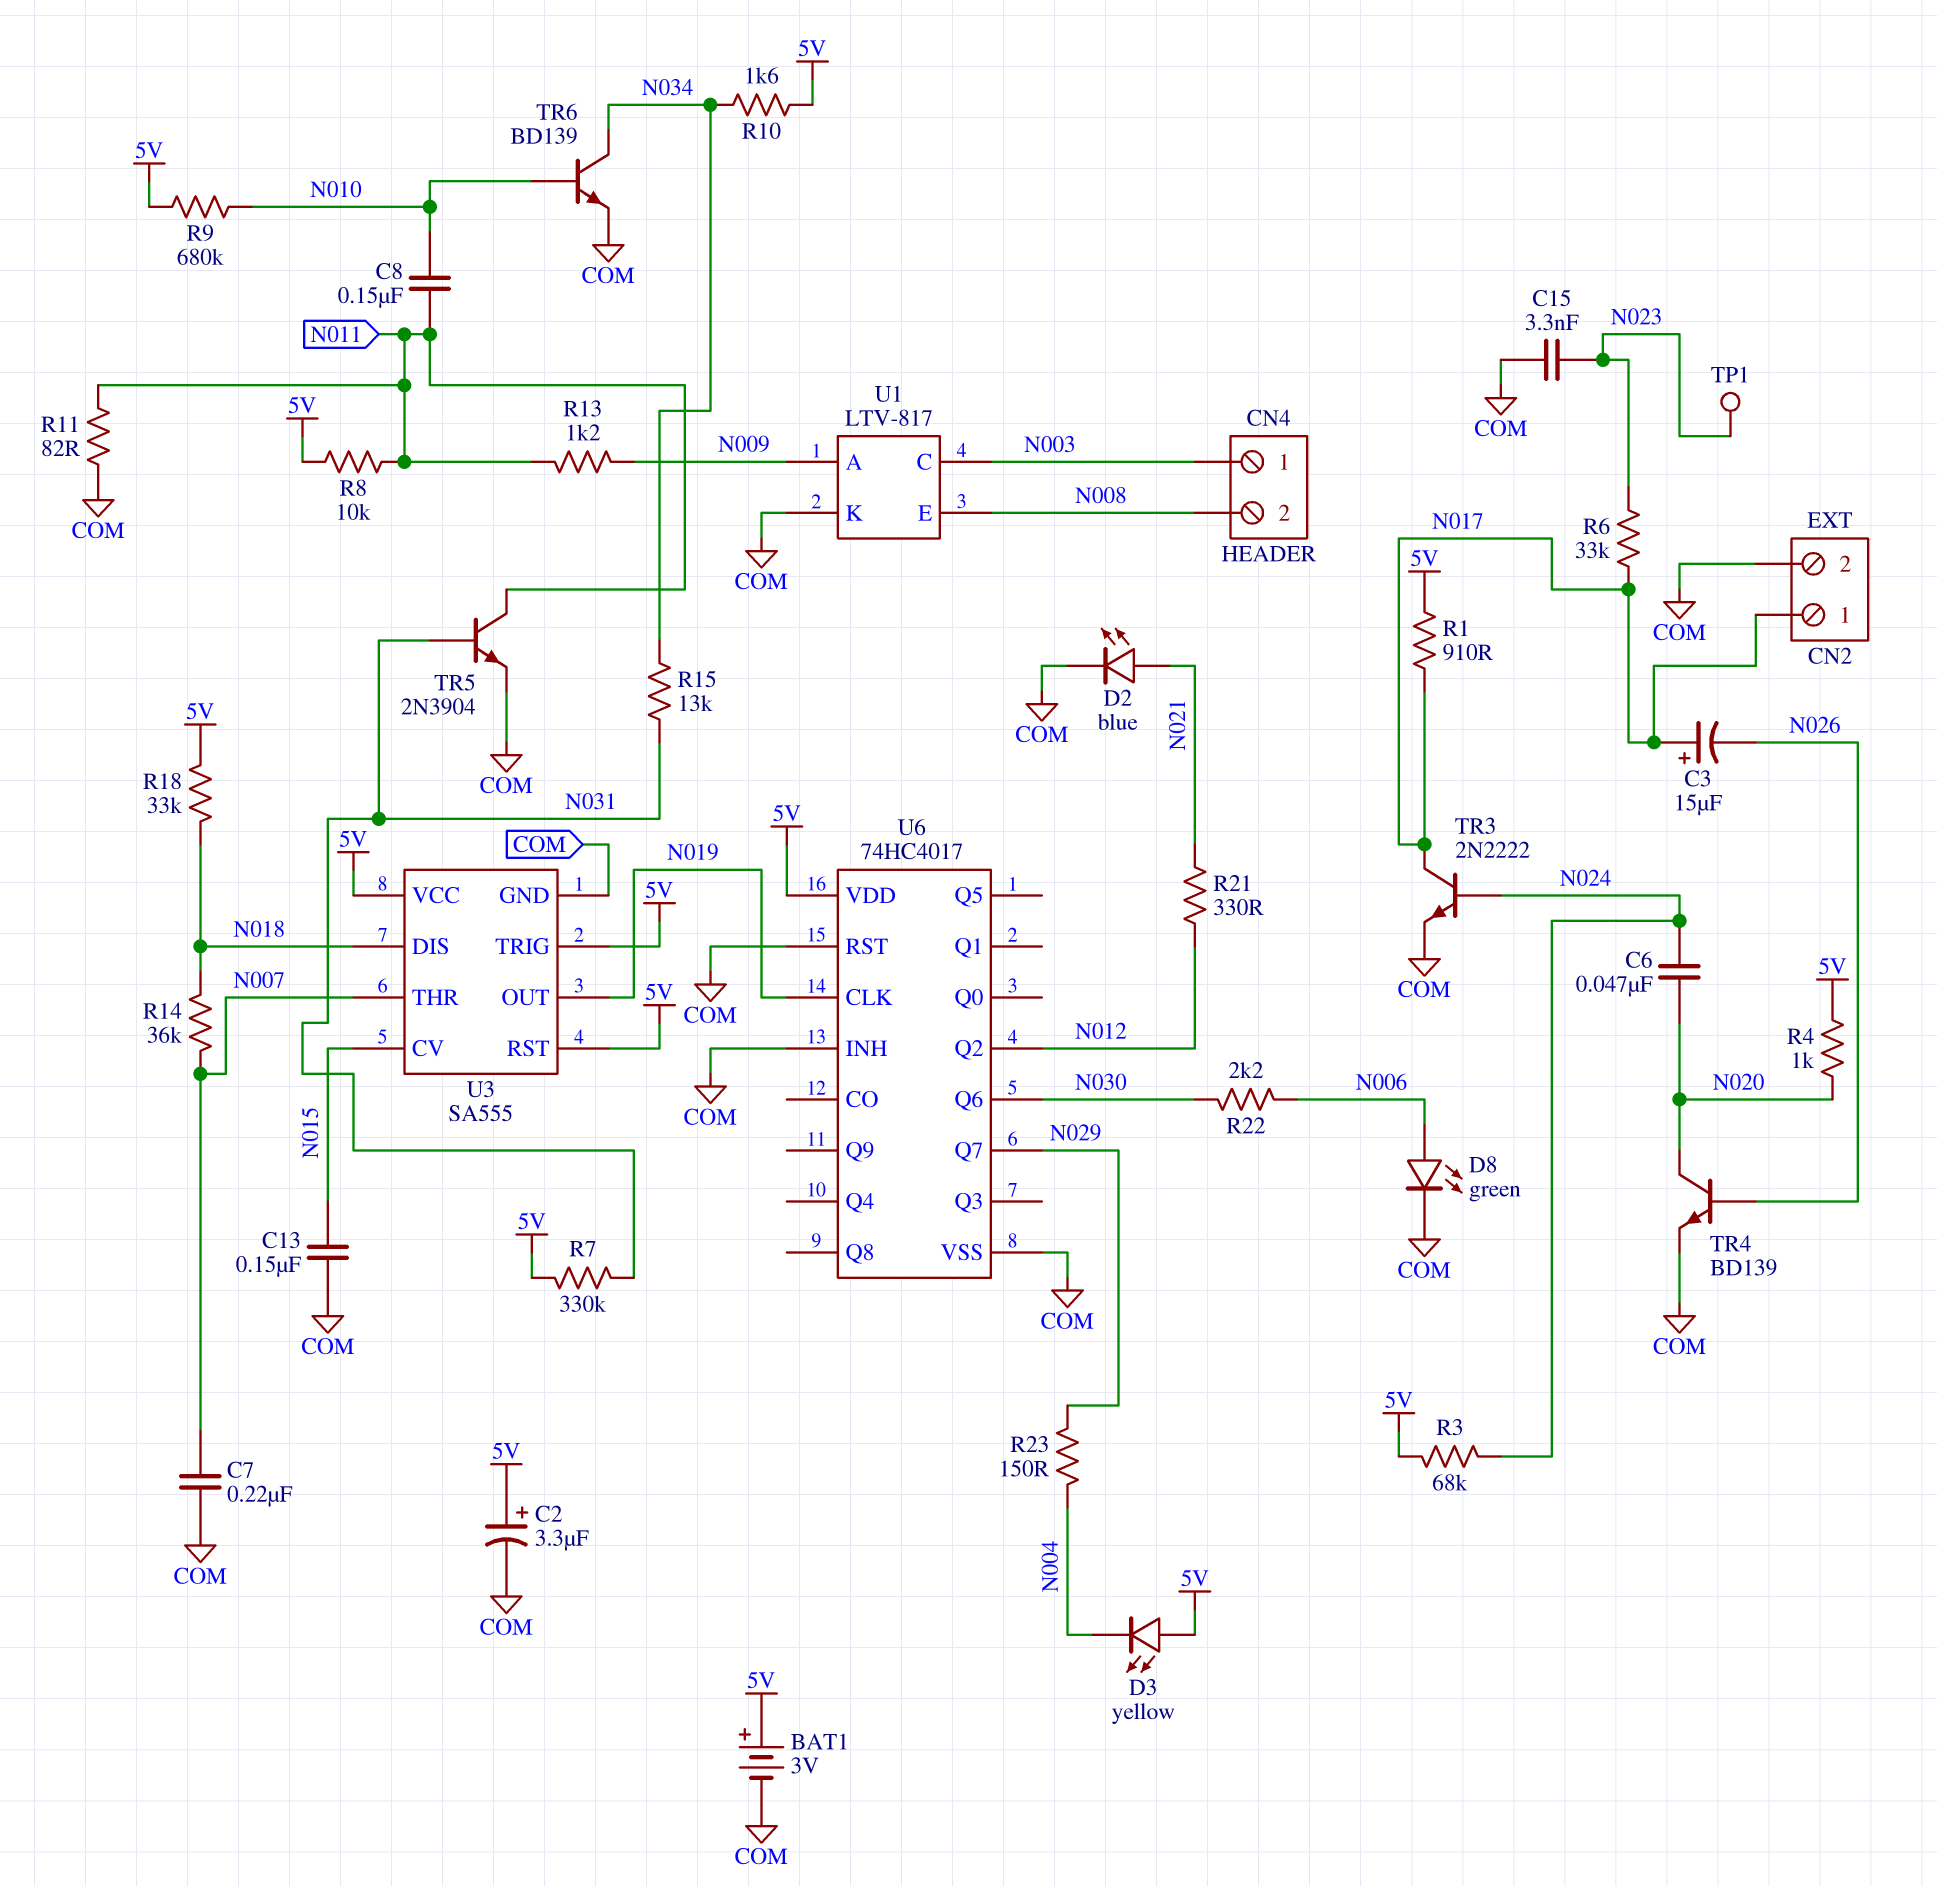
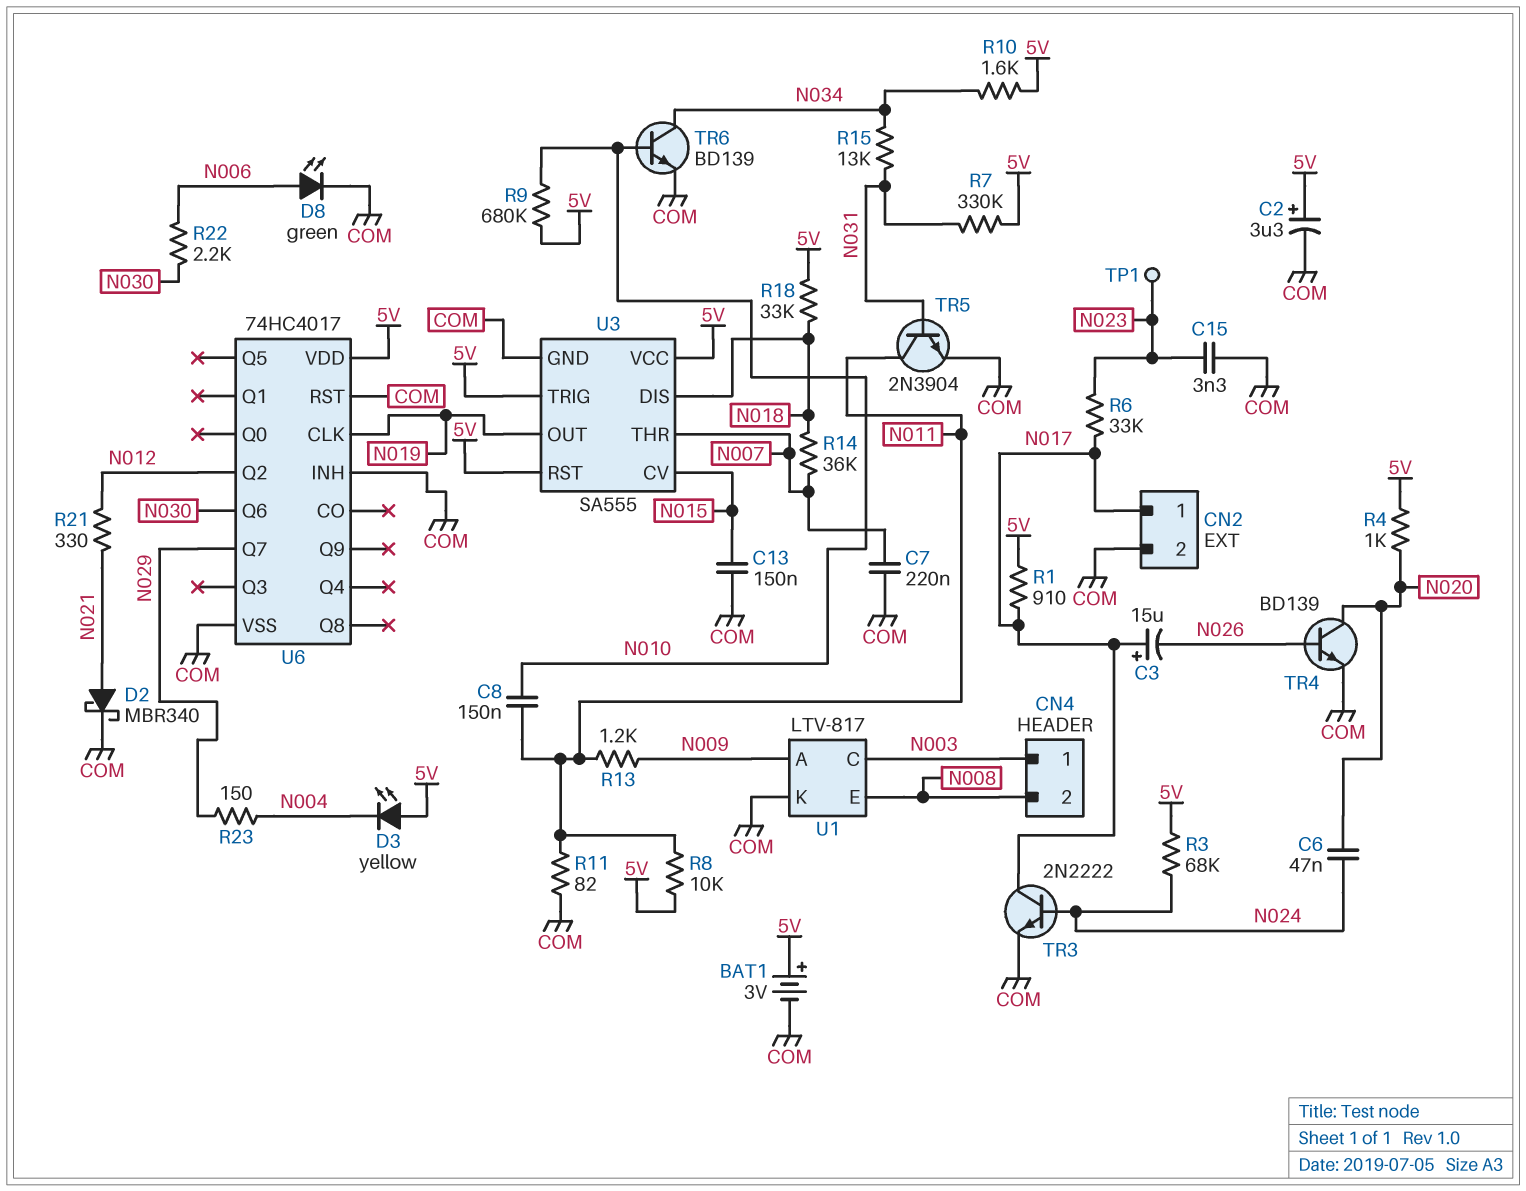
D2: LED blue (A N021, K COM) -> schottky MBR340 (A N021, K COM)

